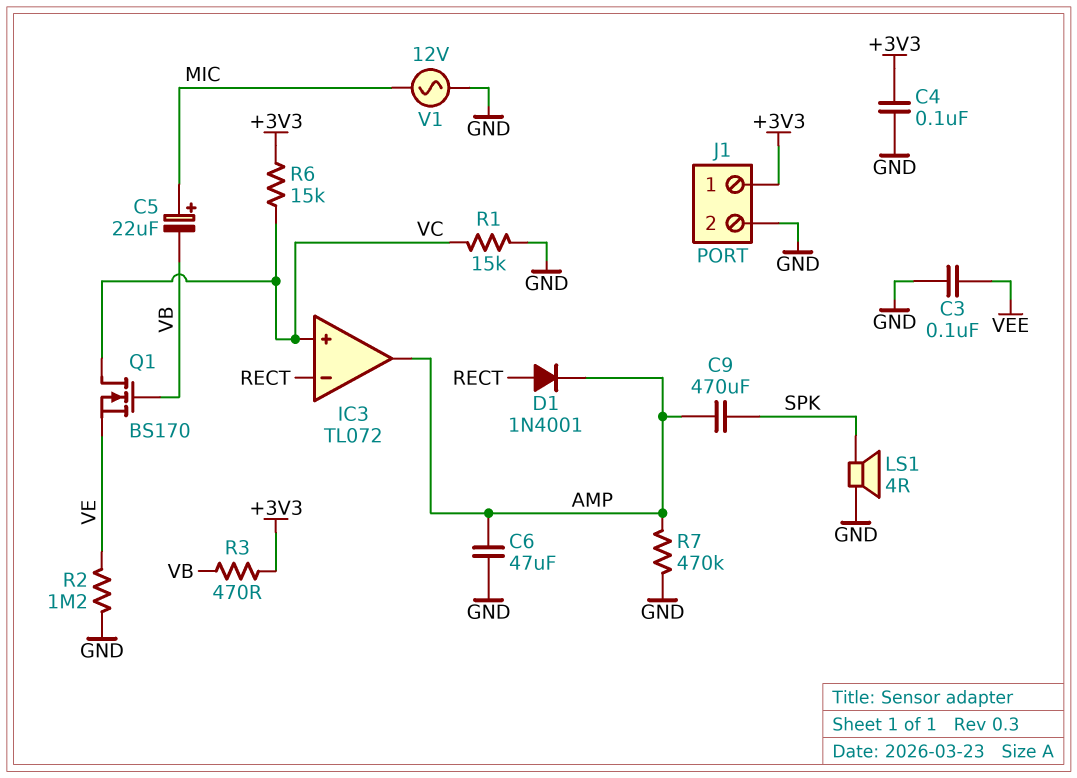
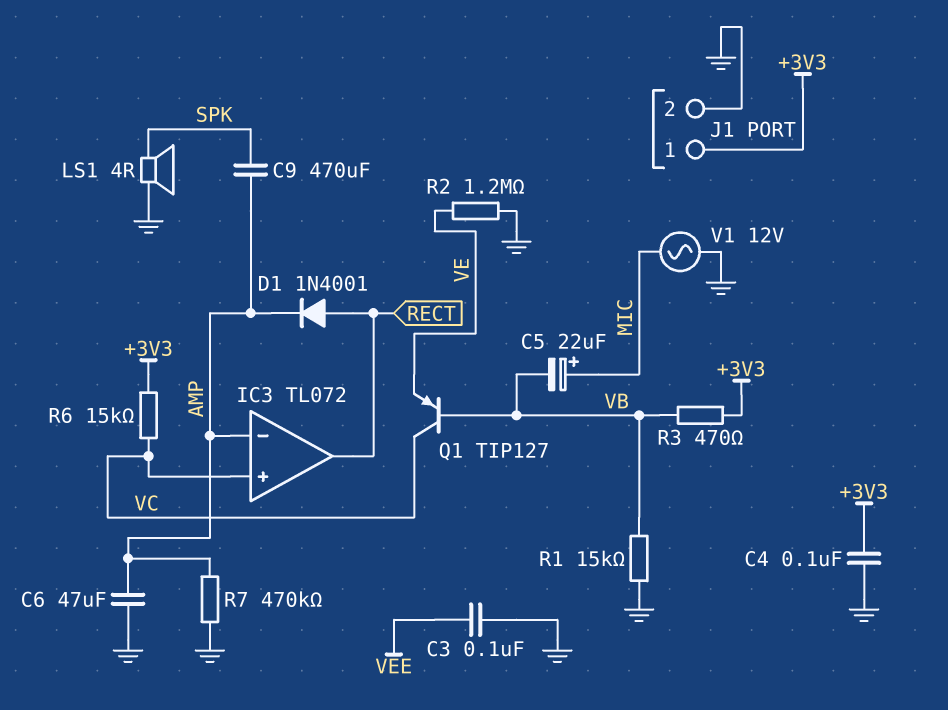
IC3 pin in-: RECT -> AMP
IC3 pin out: AMP -> RECT
Q1: NMOS BS170 (G VB, D VC, S VE) -> PNP TIP127 (B VB, C VC, E VE)
R1: 15k (GND, VC) -> 15k (GND, VB)

